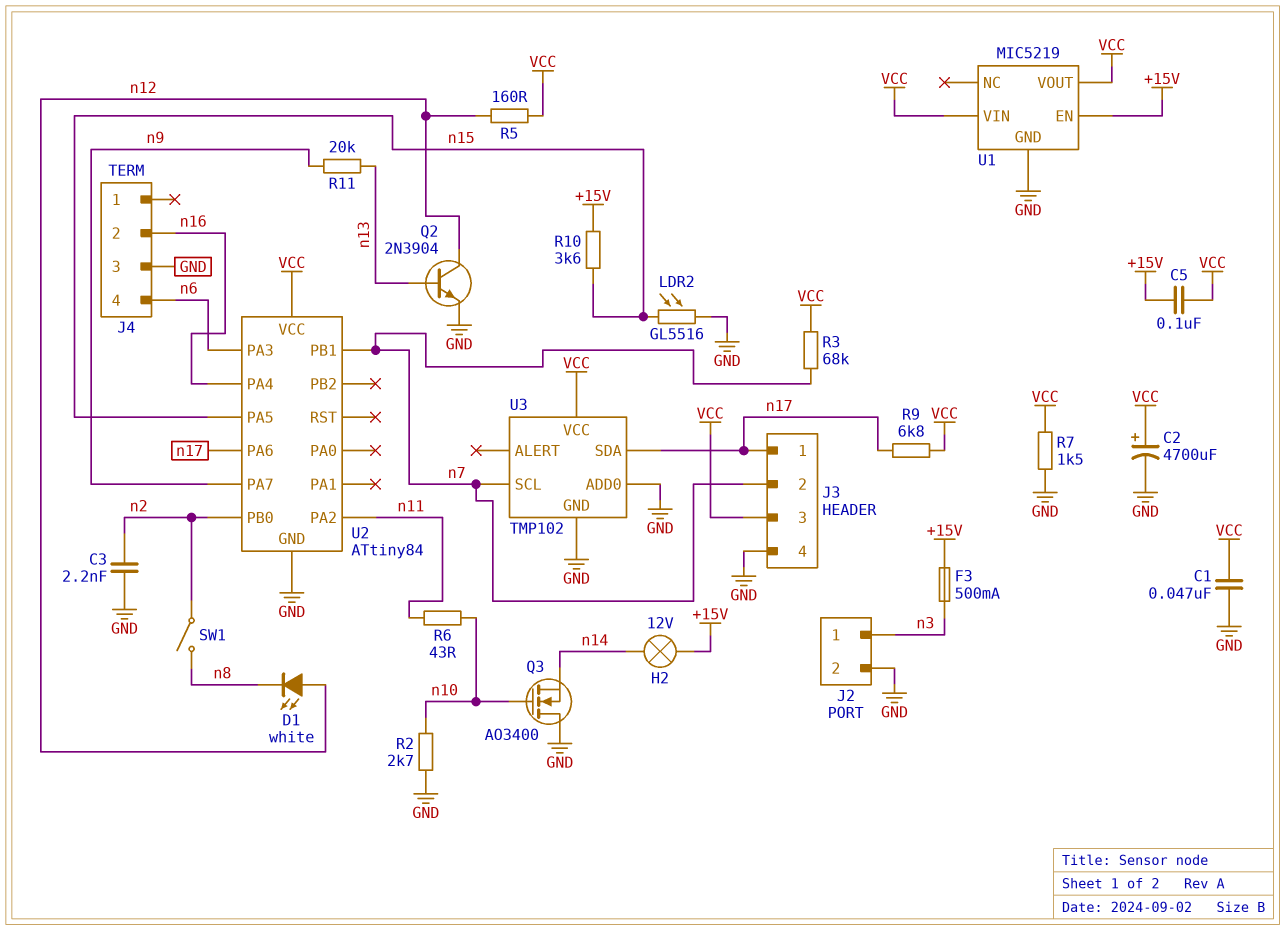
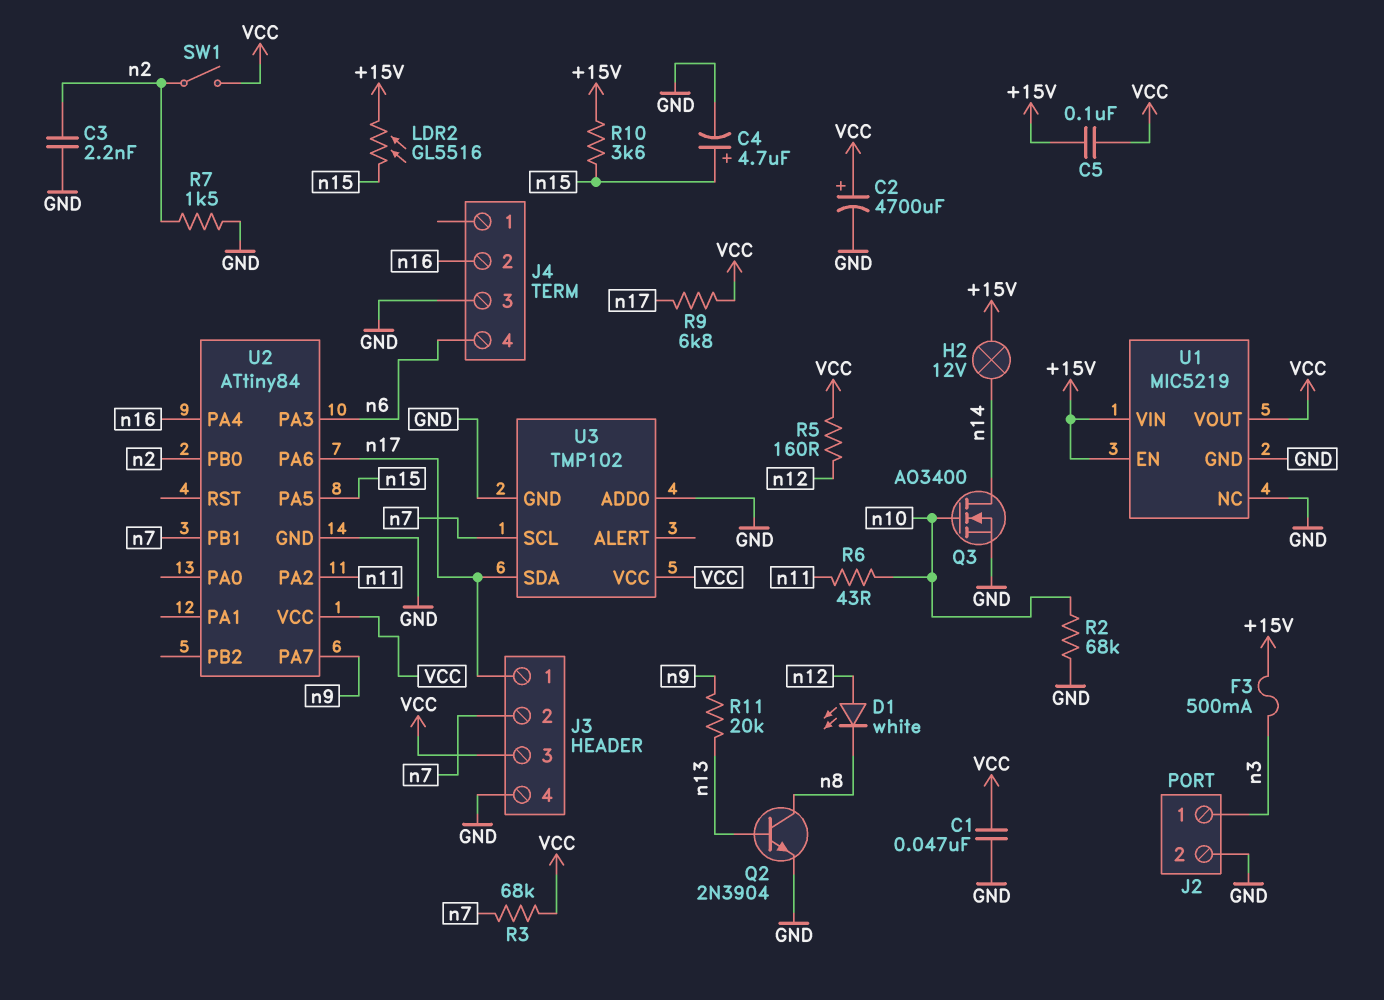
C4: none -> 4.7uF (plus n15, minus GND)
LDR2: GL5516 (GND, n15) -> GL5516 (+15V, n15)
Q2: NPN 2N3904 (B n13, C n12, E GND) -> NPN 2N3904 (B n13, C n8, E GND)
Q3: NMOS AO3400 (G n10, D GND, S n14) -> NMOS AO3400 (G n10, D n14, S GND)
R2: 2.7k (GND, n10) -> 68k (GND, n10)
R7: 1.5k (GND, VCC) -> 1.5k (GND, n2)
SW1: switch (n2, n8) -> switch (VCC, n2)
U1 pin NC: none -> GND
U1 pin VIN: VCC -> +15V

